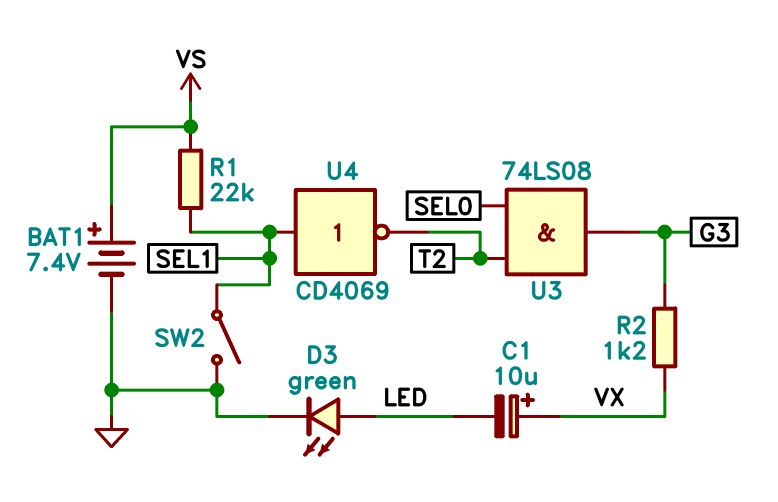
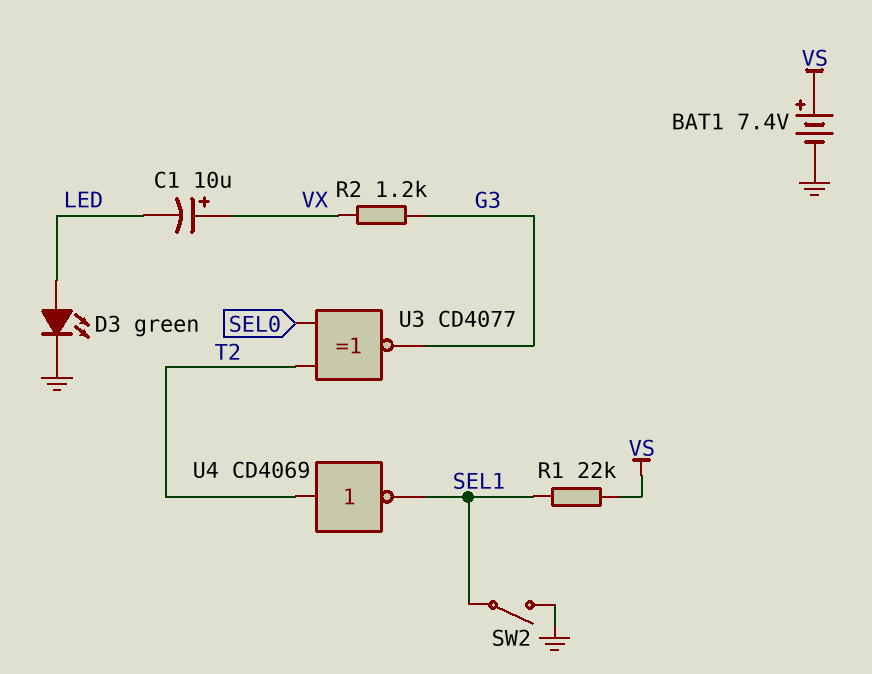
U3: AND 74LS08 (in SEL0, in T2, out G3) -> XNOR CD4077 (in SEL0, in T2, out G3)
U4: NOT CD4069 (in SEL1, out T2) -> NOT CD4069 (in T2, out SEL1)

